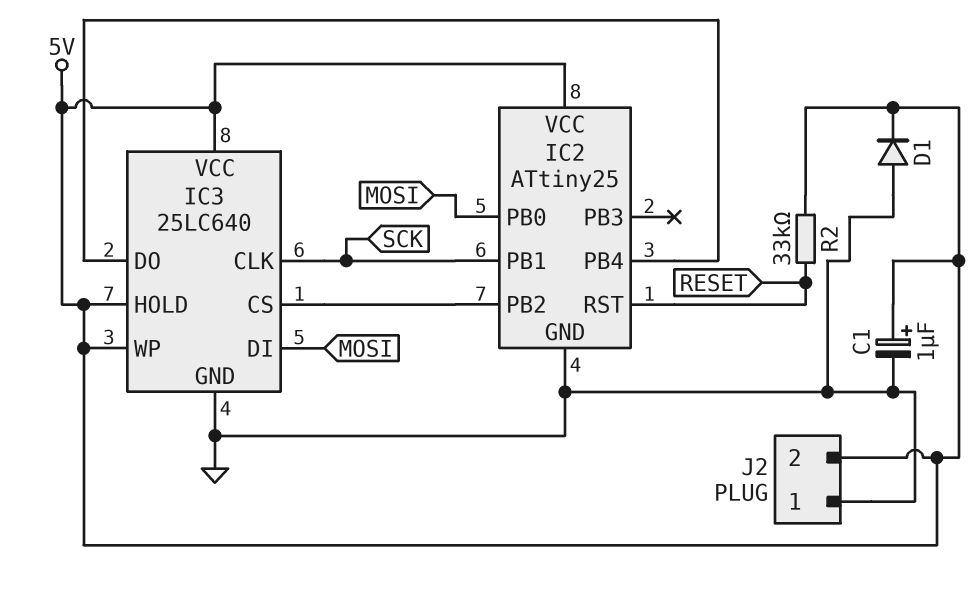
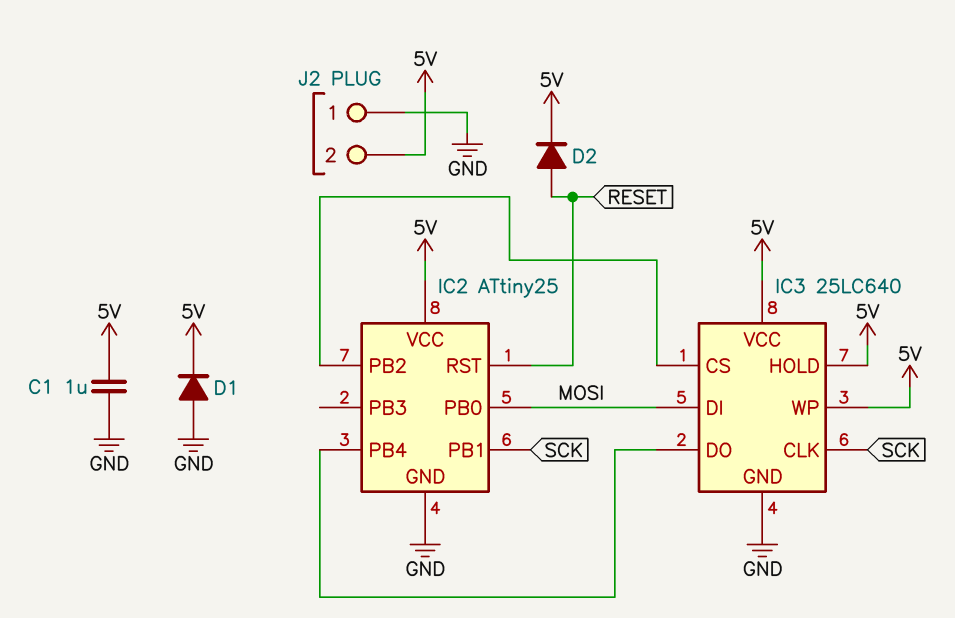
C1: 1uF (plus 5V, minus GND) -> 1uF (5V, GND)
D2: none -> diode (A RESET, K 5V)
R2: 33k (5V, RESET) -> none

